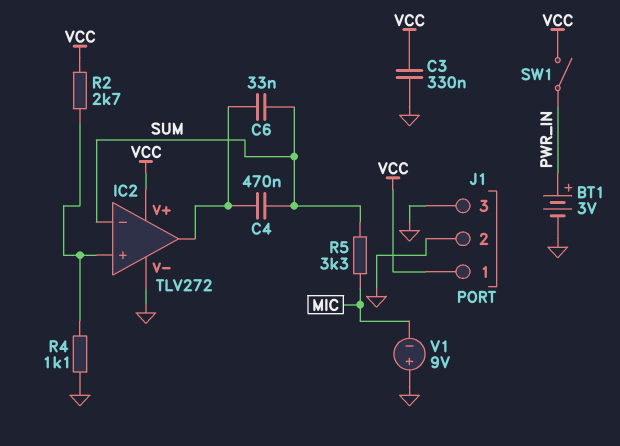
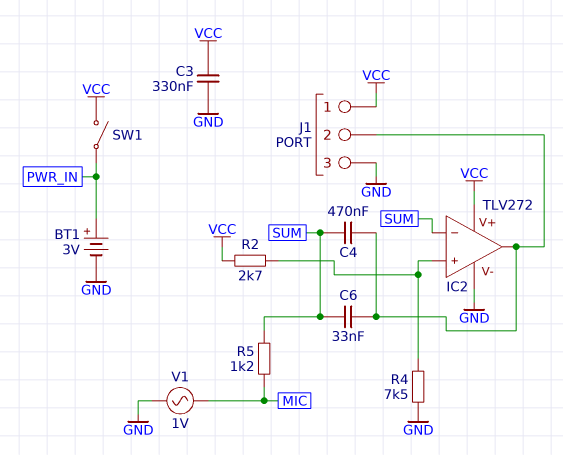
J1 pin 2: GND -> IC2/out
R4: 1.1k (GND, IC2/in+) -> 7.5k (GND, IC2/in+)
R5: 3.3k (MIC, SUM) -> 1.2k (MIC, SUM)
V1: 9V (plus GND, minus MIC) -> AC 1V (GND, MIC)

